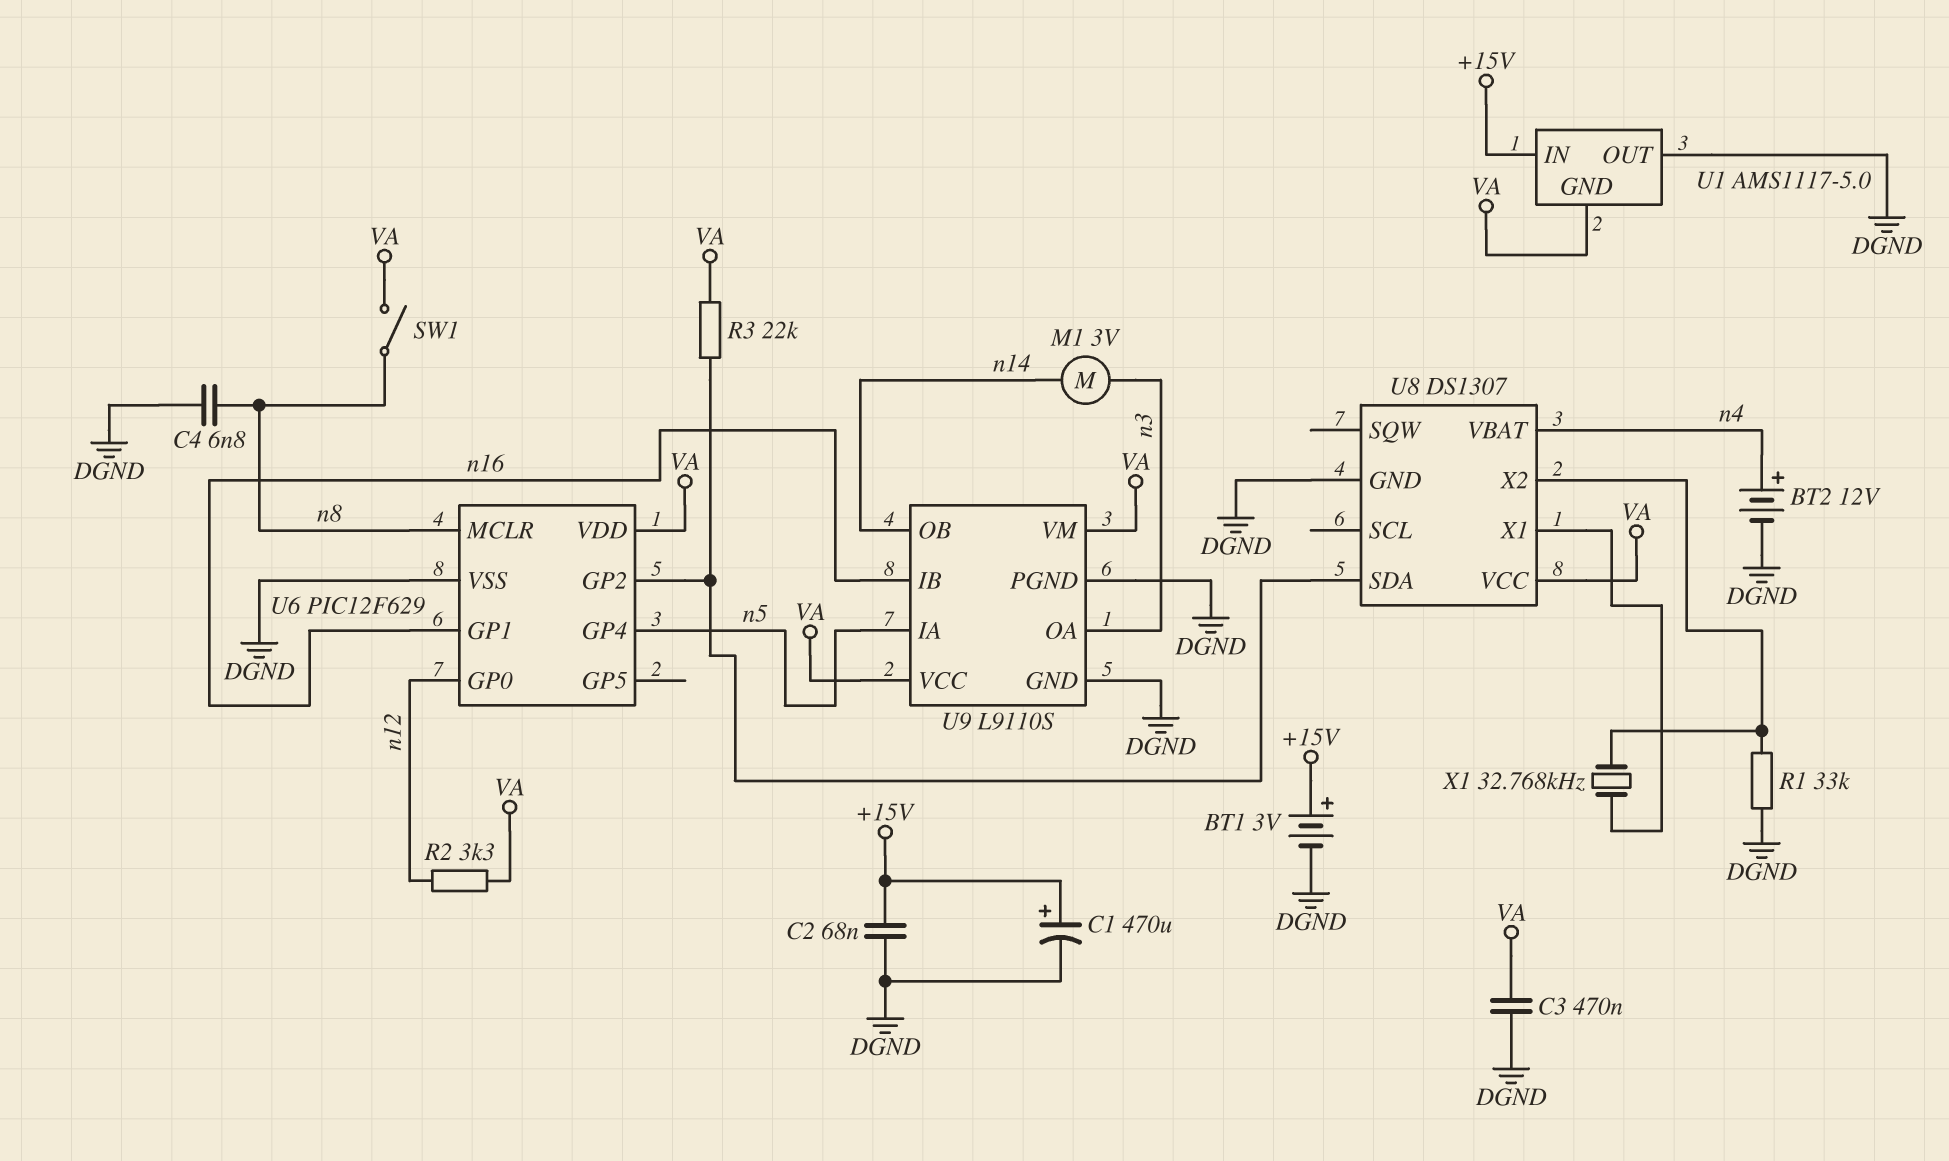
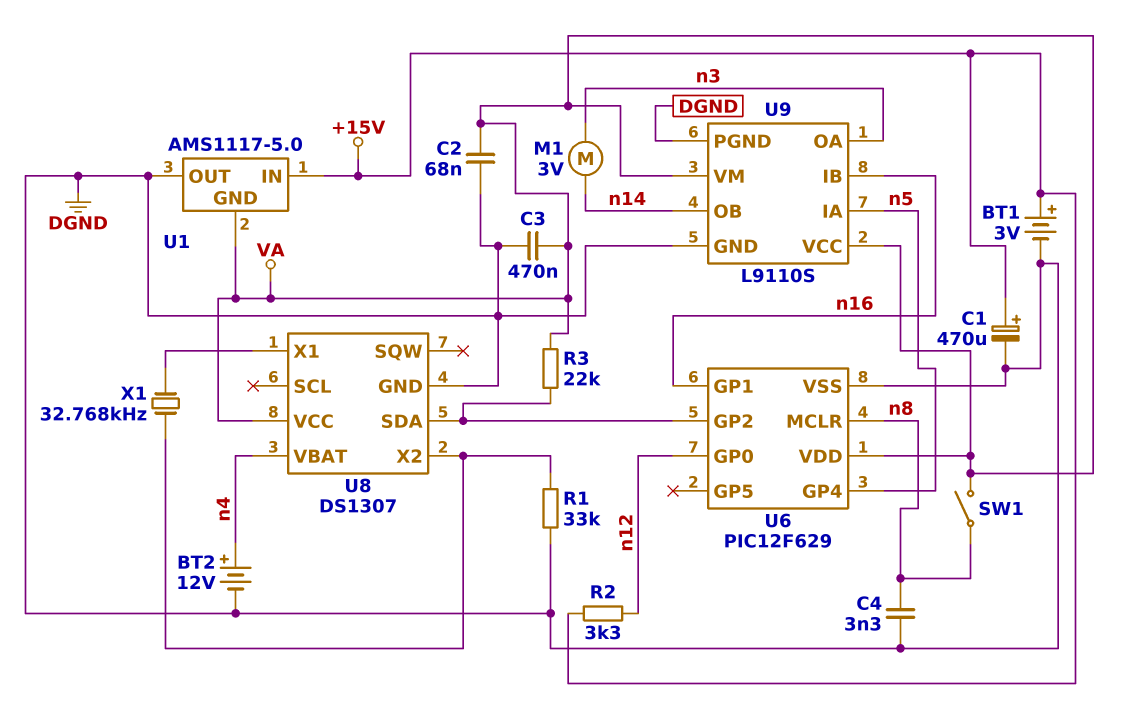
C2: 68nF (+15V, DGND) -> 68nF (DGND, VA)
C4: 6.8nF (DGND, n8) -> 3.3nF (DGND, n8)
R2: 3.3k (VA, n12) -> 3.3k (+15V, n12)

